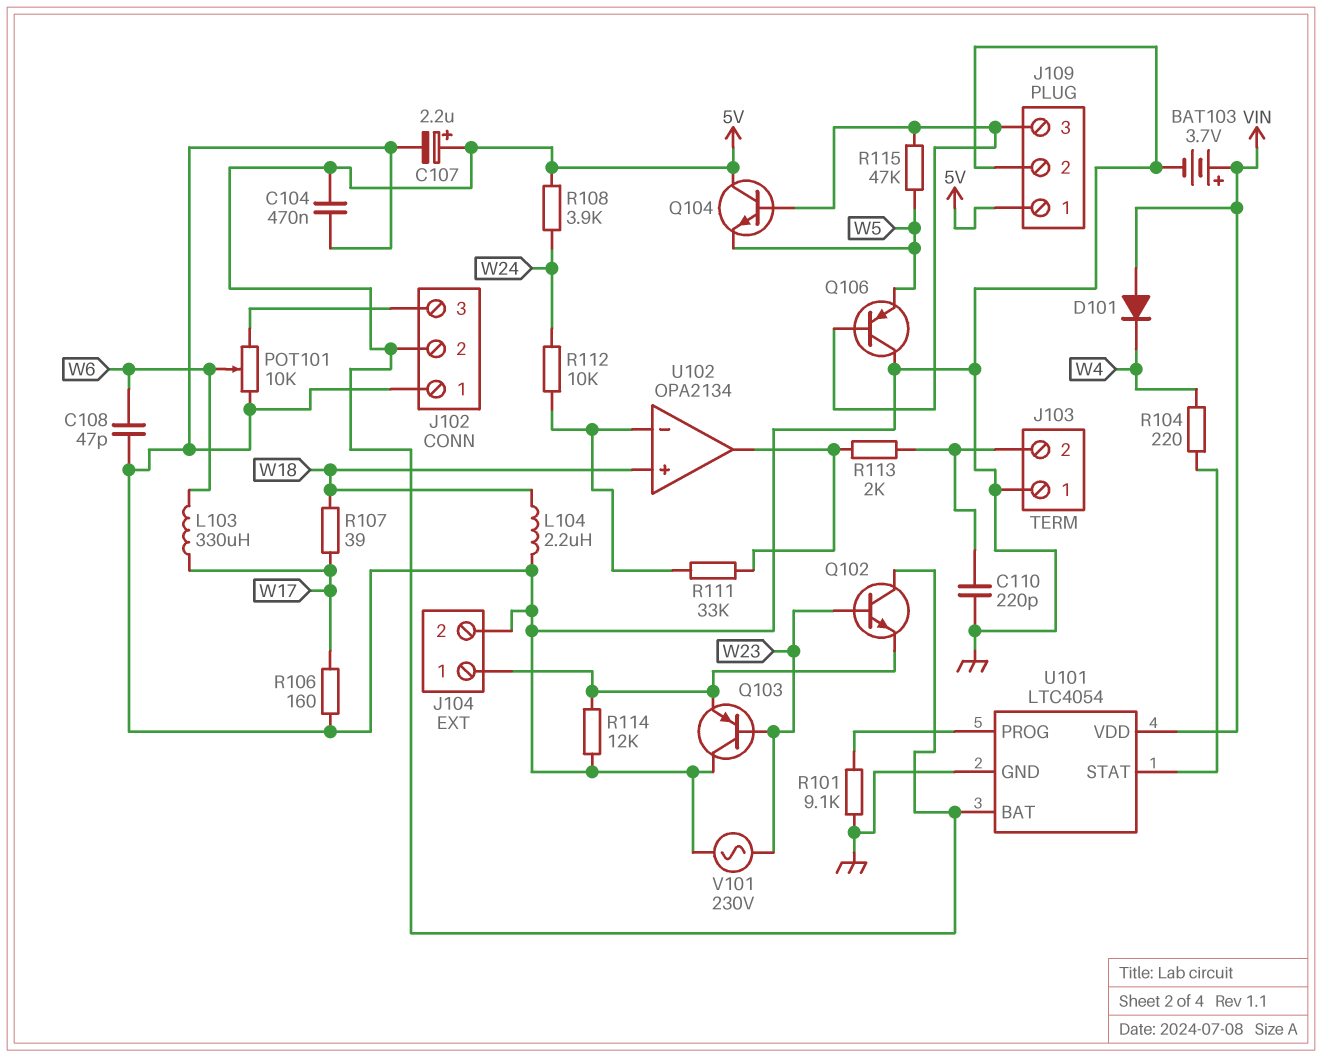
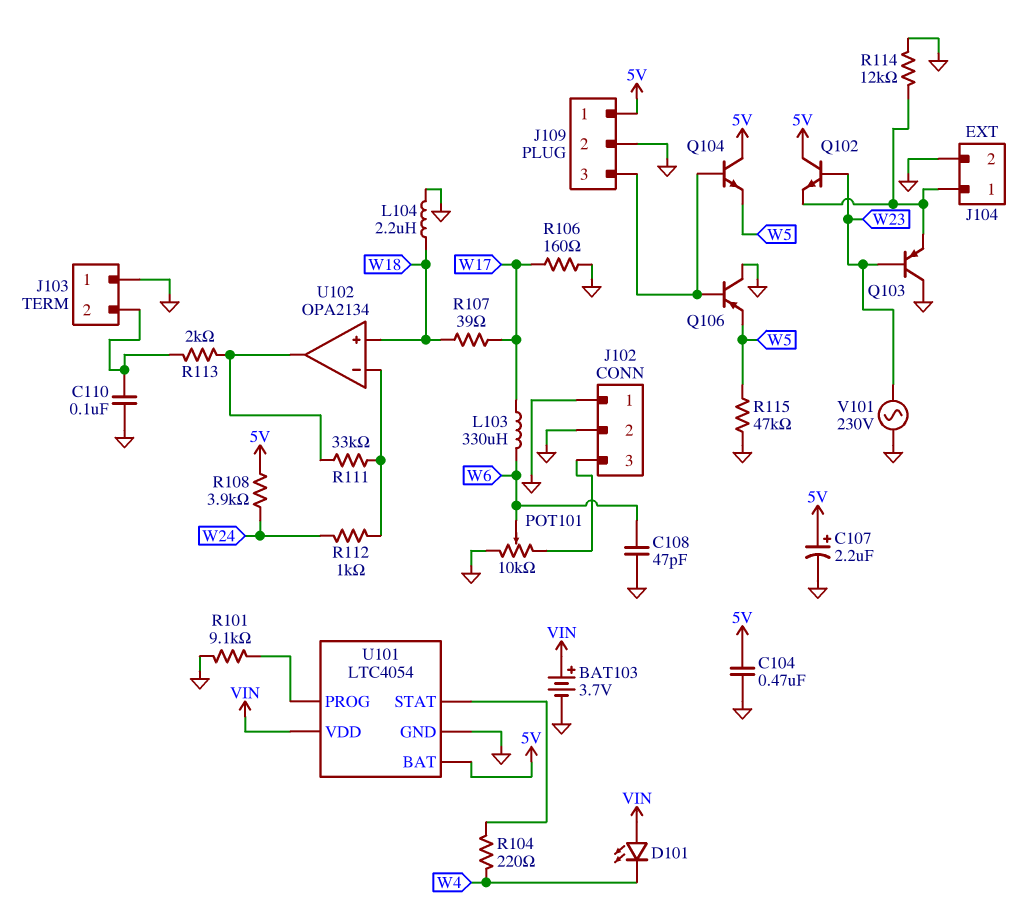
C110: 220pF (GND, J103/2) -> 100nF (GND, J103/2)
D101: diode (A VIN, K W4) -> LED (A VIN, K W4)
J102 pin 2: 5V -> GND
R112: 10k (U102/in-, W24) -> 1k (U102/in-, W24)
R115: 47k (J109/3, W5) -> 47k (GND, W5)

